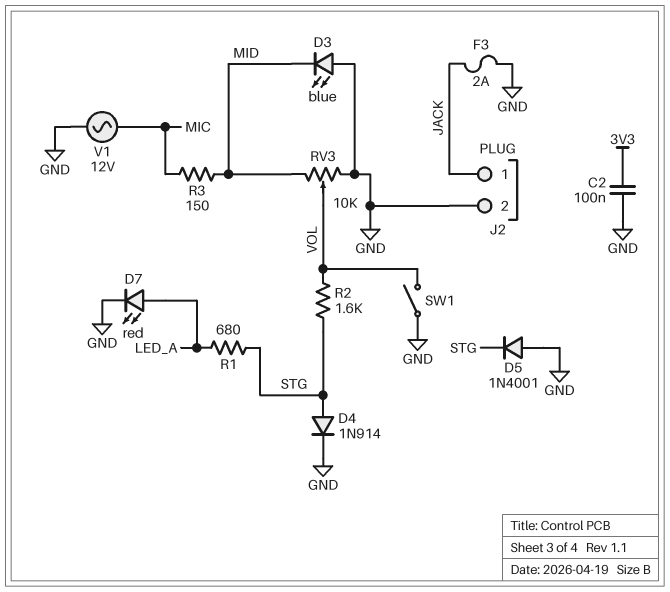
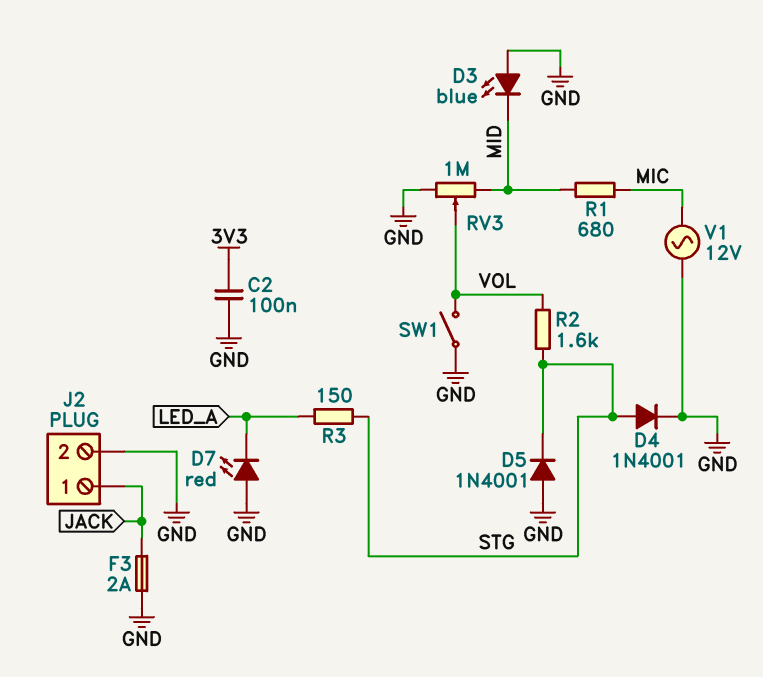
D4: diode 1N914 (A STG, K GND) -> diode 1N4001 (A STG, K GND)
D7: LED red (A LED_A, K GND) -> LED red (A GND, K LED_A)
R1: 680 (LED_A, STG) -> 680 (MIC, MID)
R3: 150 (MIC, MID) -> 150 (LED_A, STG)
RV3: 10k (GND, MID, wiper VOL) -> 1M (GND, MID, wiper VOL)

